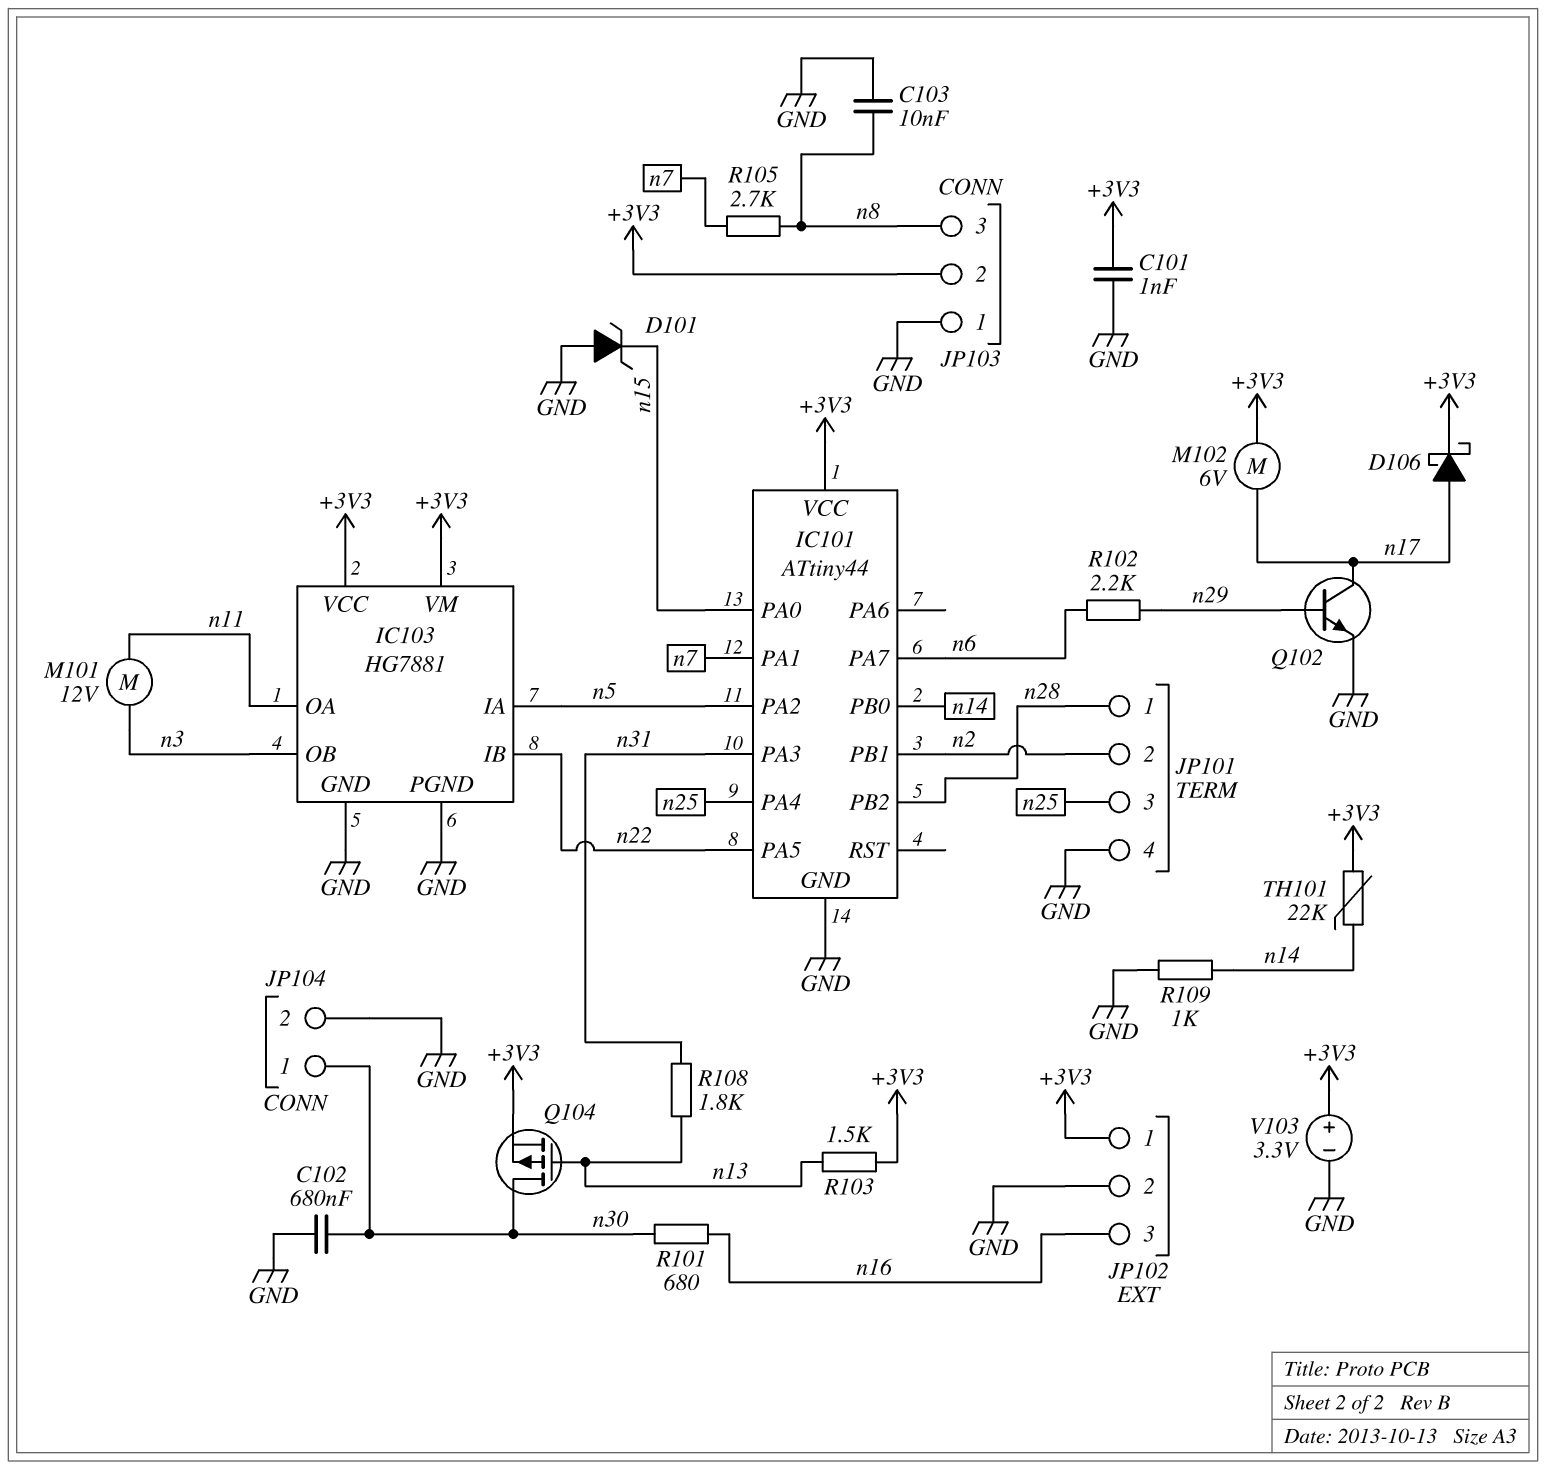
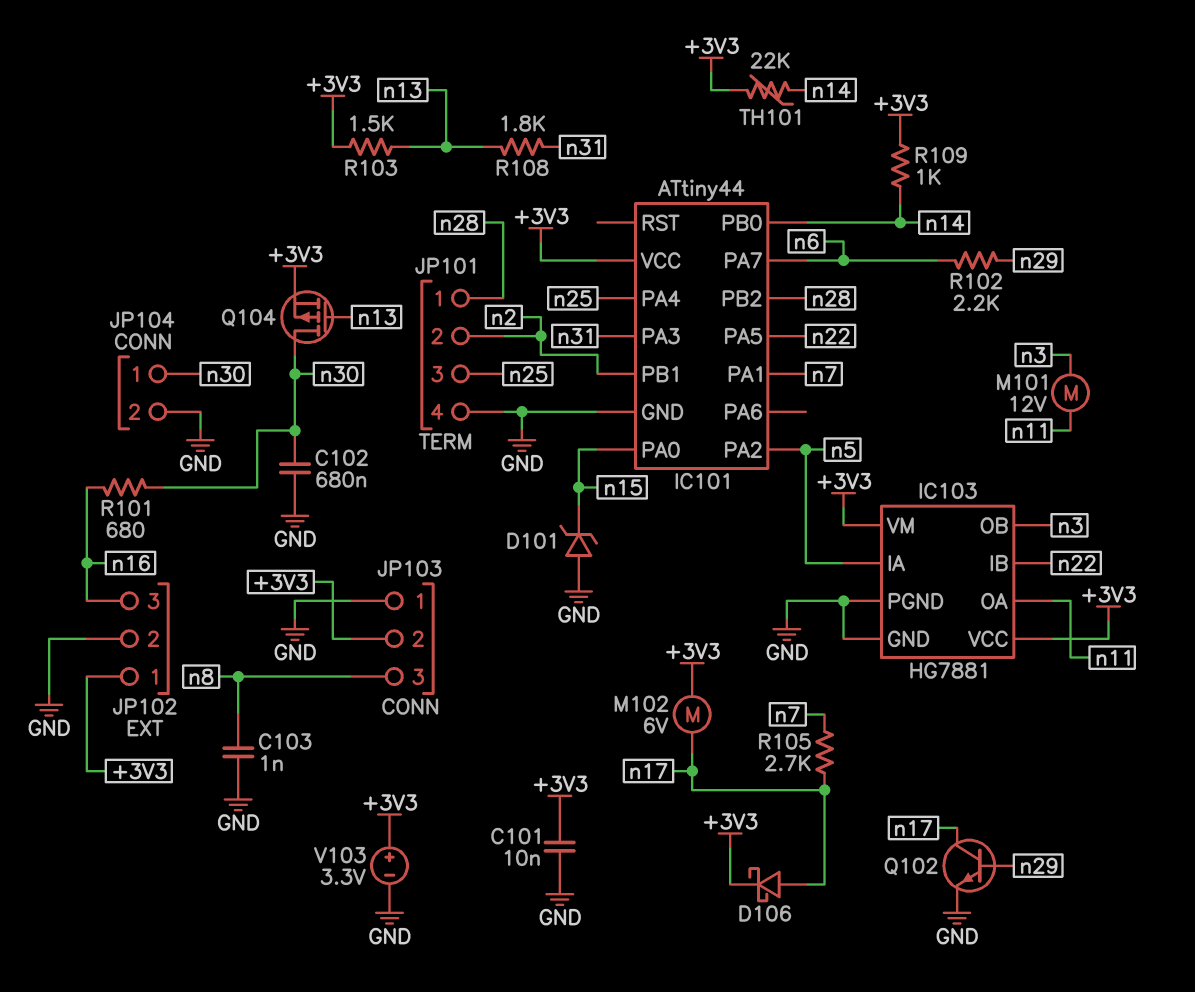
C101: 1nF (+3V3, GND) -> 10nF (+3V3, GND)
C103: 10nF (GND, n8) -> 1nF (GND, n8)
R105: 2.7k (n7, n8) -> 2.7k (n7, n17)
R109: 1k (GND, n14) -> 1k (+3V3, n14)

